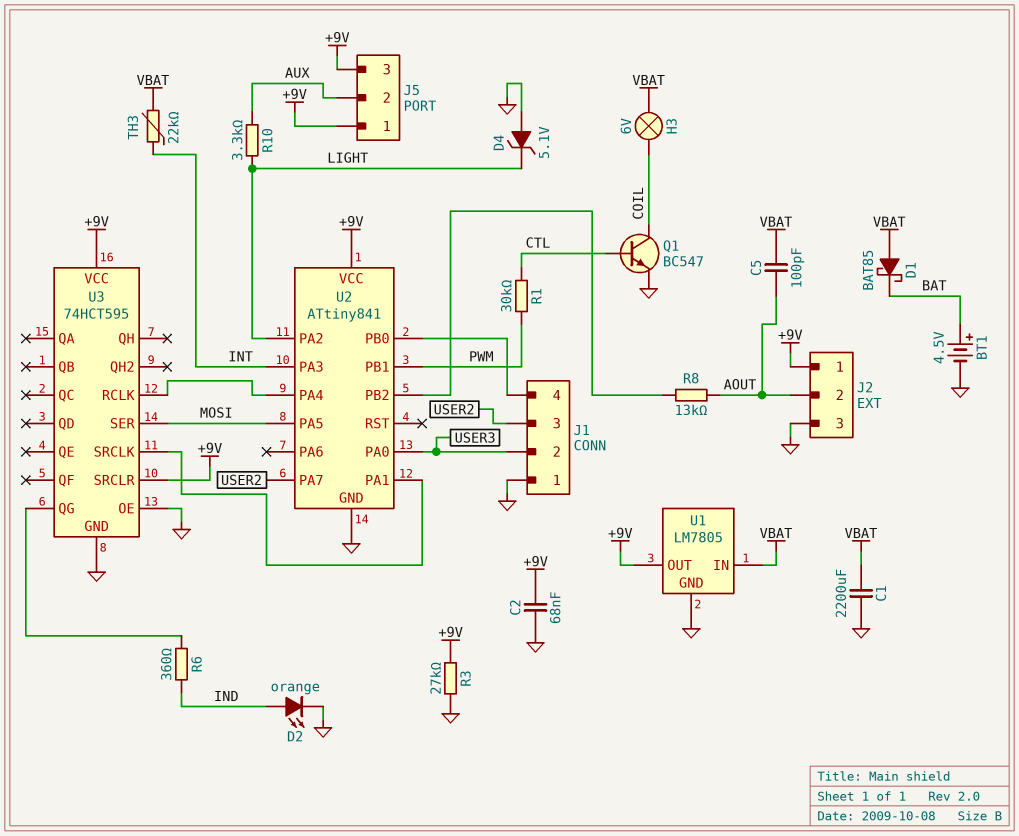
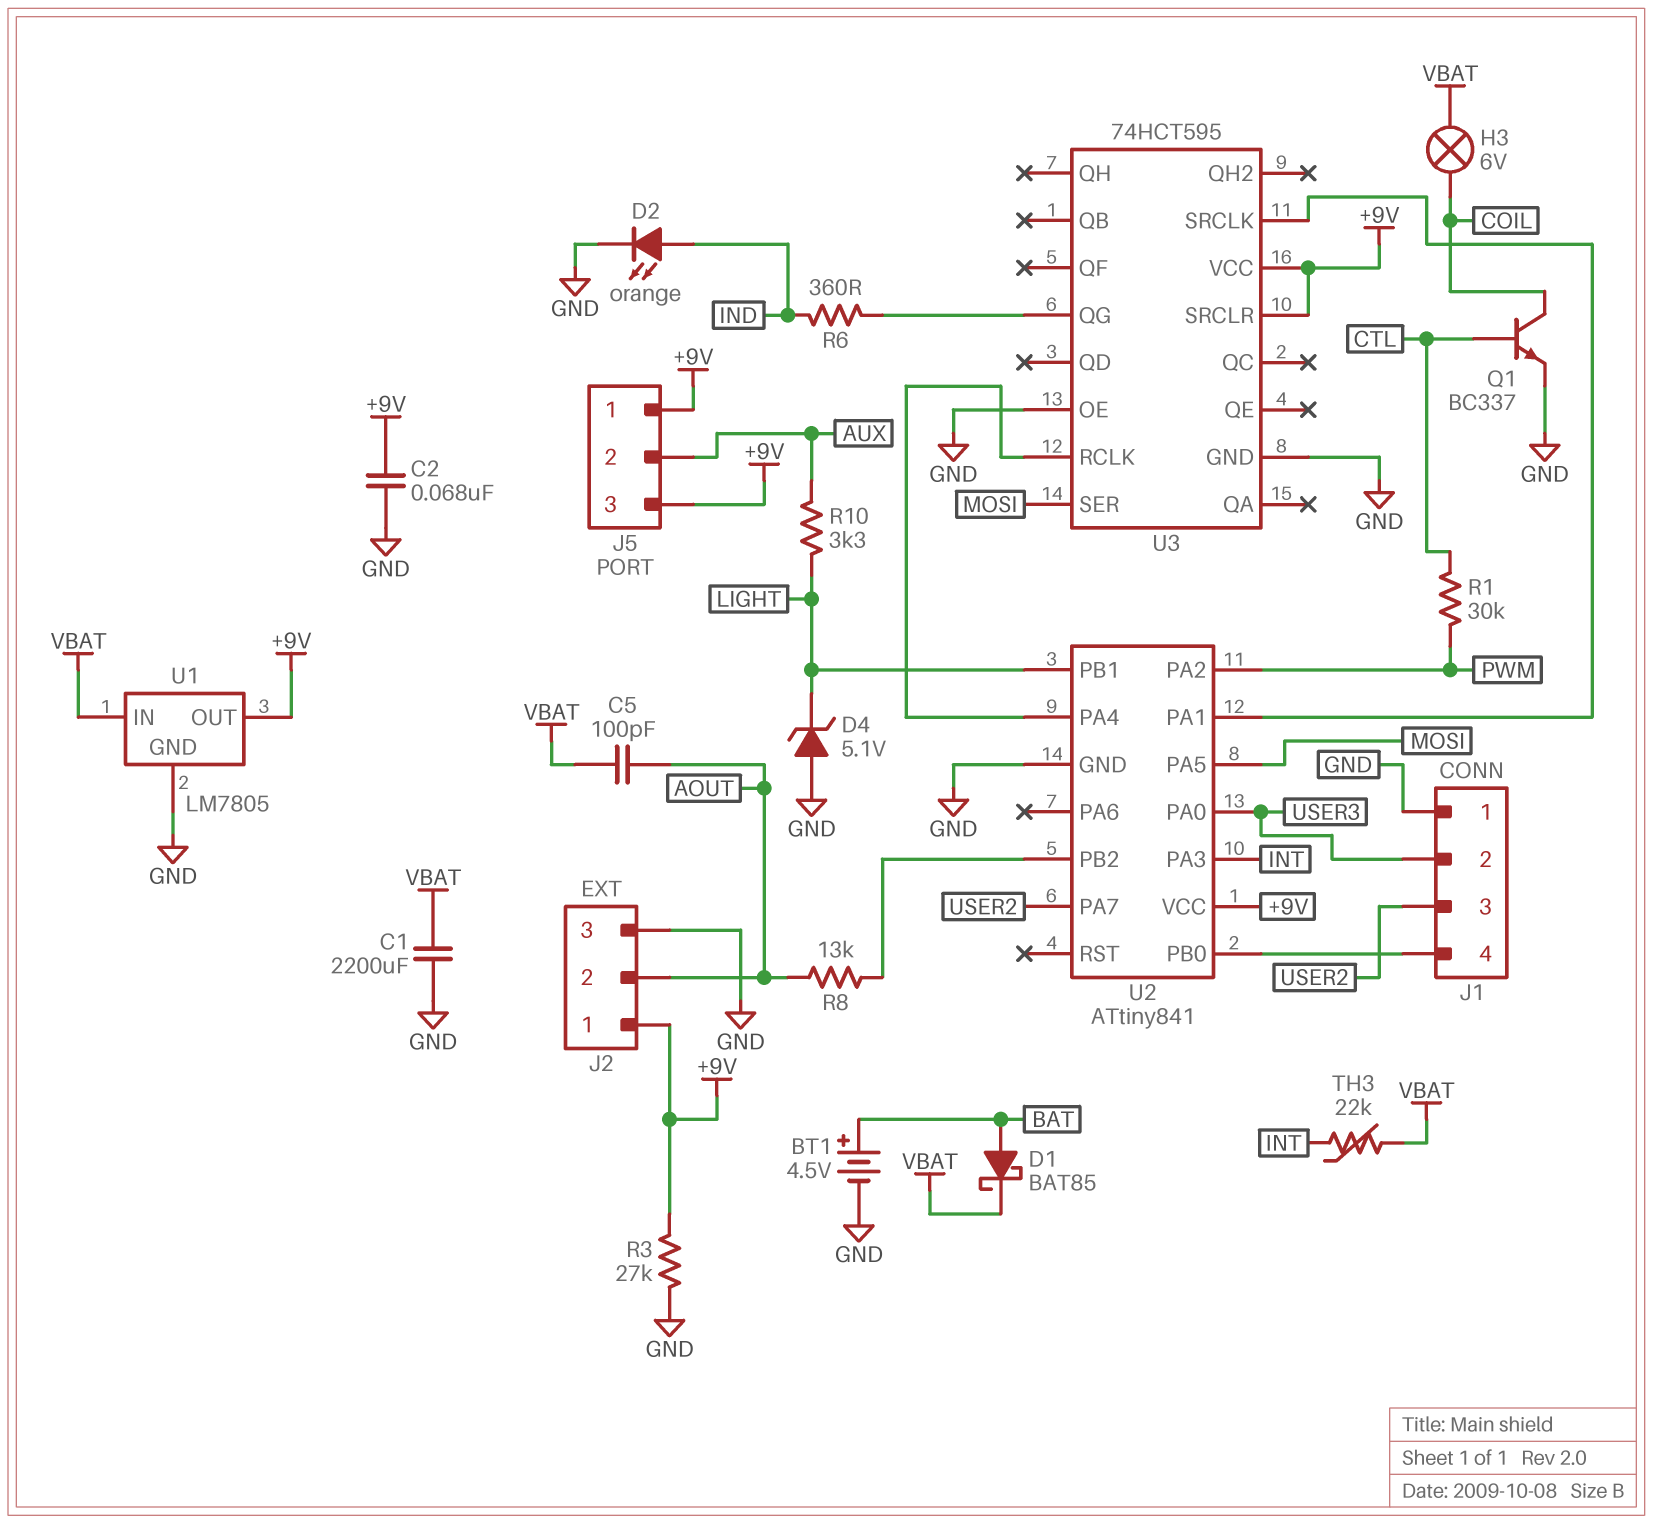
D1: schottky BAT85 (A VBAT, K BAT) -> schottky BAT85 (A BAT, K VBAT)
Q1: NPN BC547 (B CTL, C COIL, E GND) -> NPN BC337 (B CTL, C COIL, E GND)
U2 pin PA2: LIGHT -> PWM
U2 pin PB1: PWM -> LIGHT

